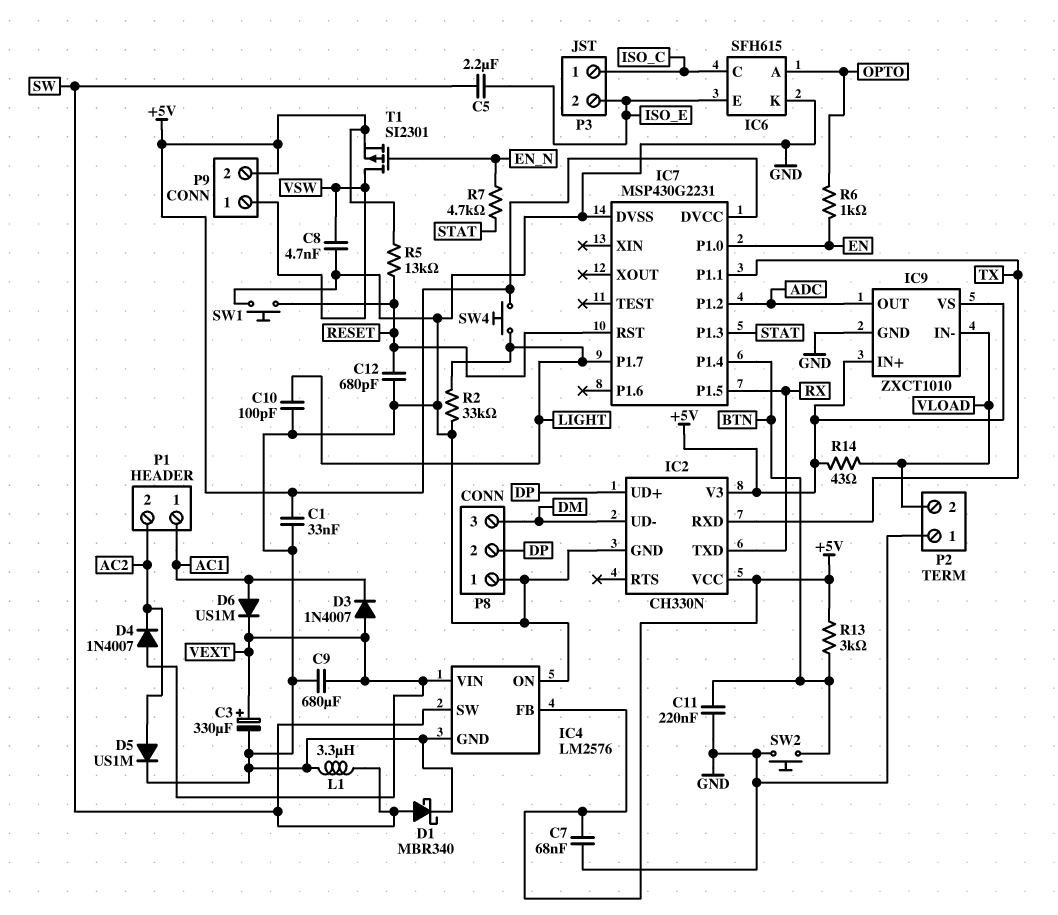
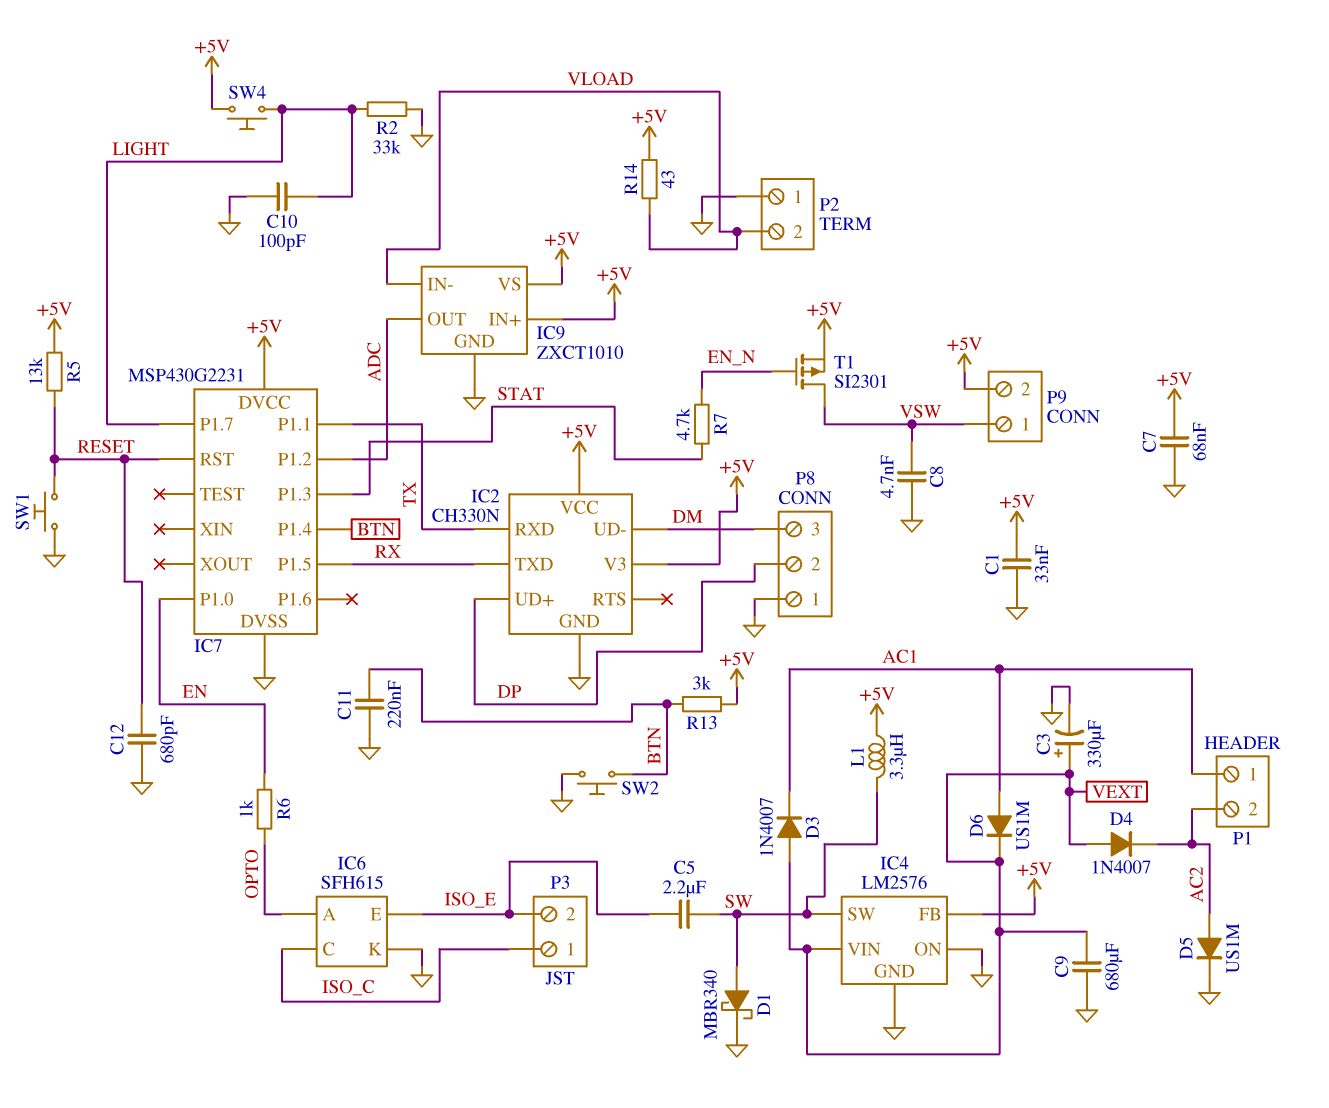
L1: 3.3uH (GND, SW) -> 3.3uH (+5V, SW)

